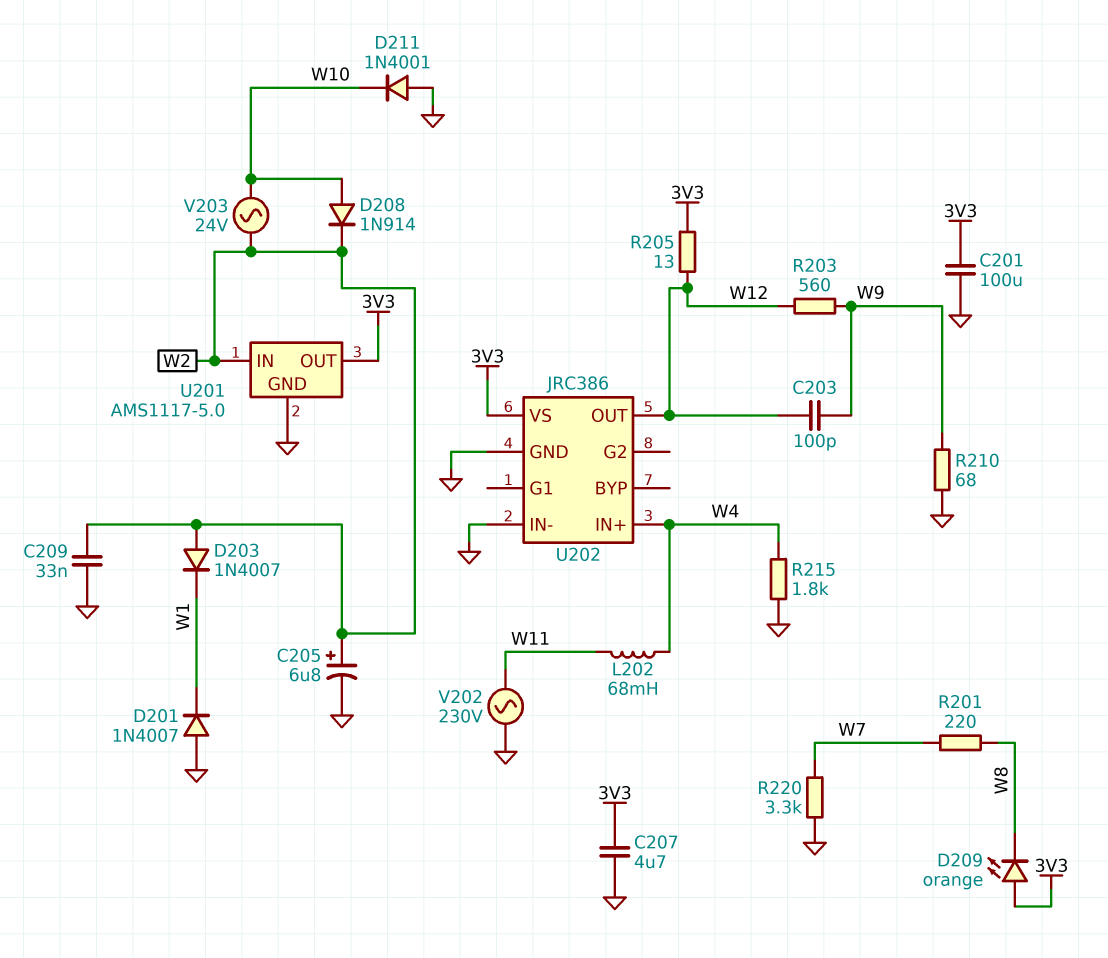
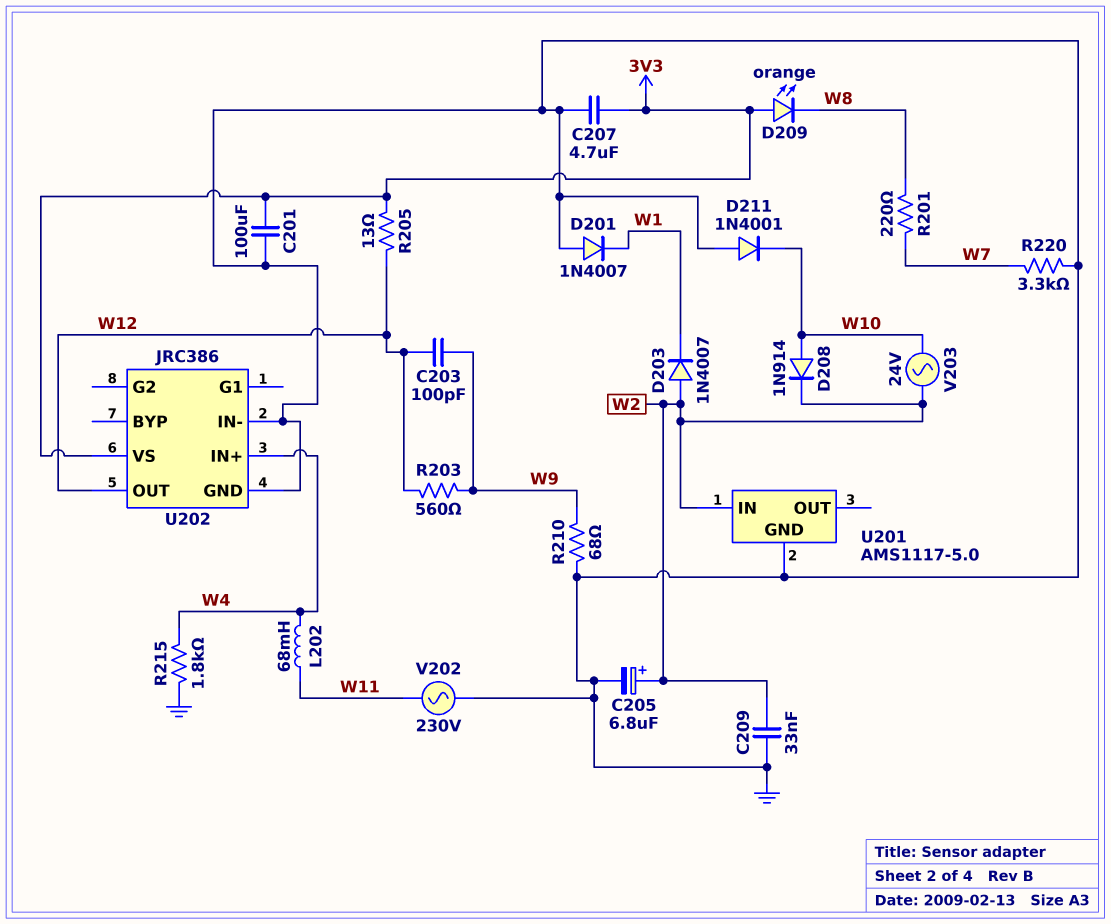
U201 pin OUT: 3V3 -> none

